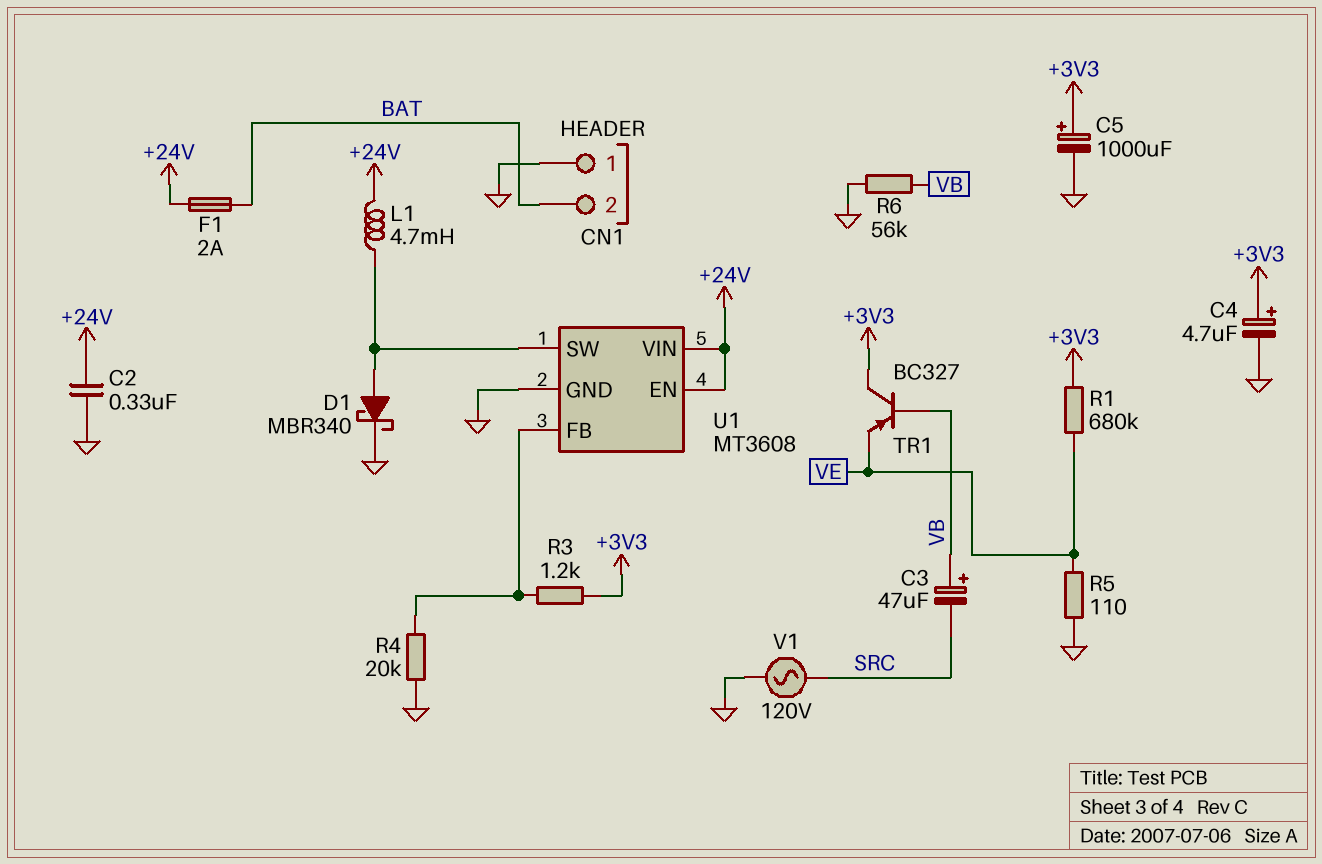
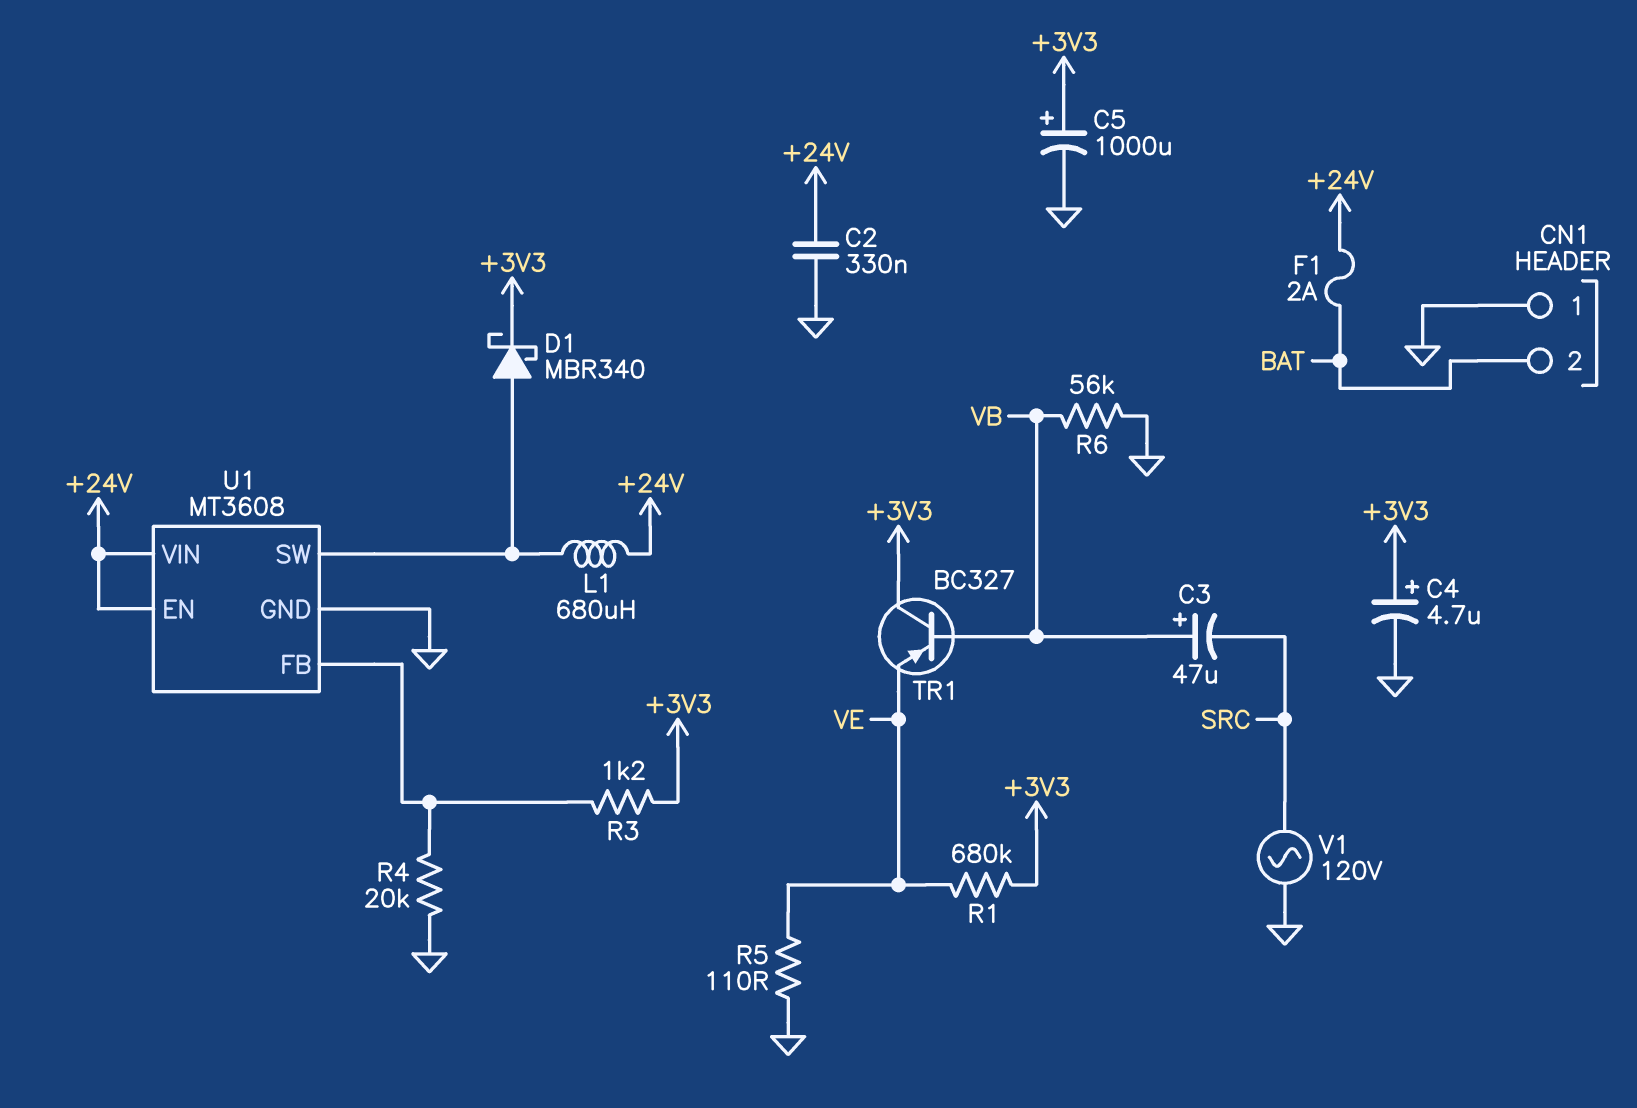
D1: schottky MBR340 (A U1/SW, K GND) -> schottky MBR340 (A U1/SW, K +3V3)
L1: 4.7mH (+24V, U1/SW) -> 680uH (+24V, U1/SW)

